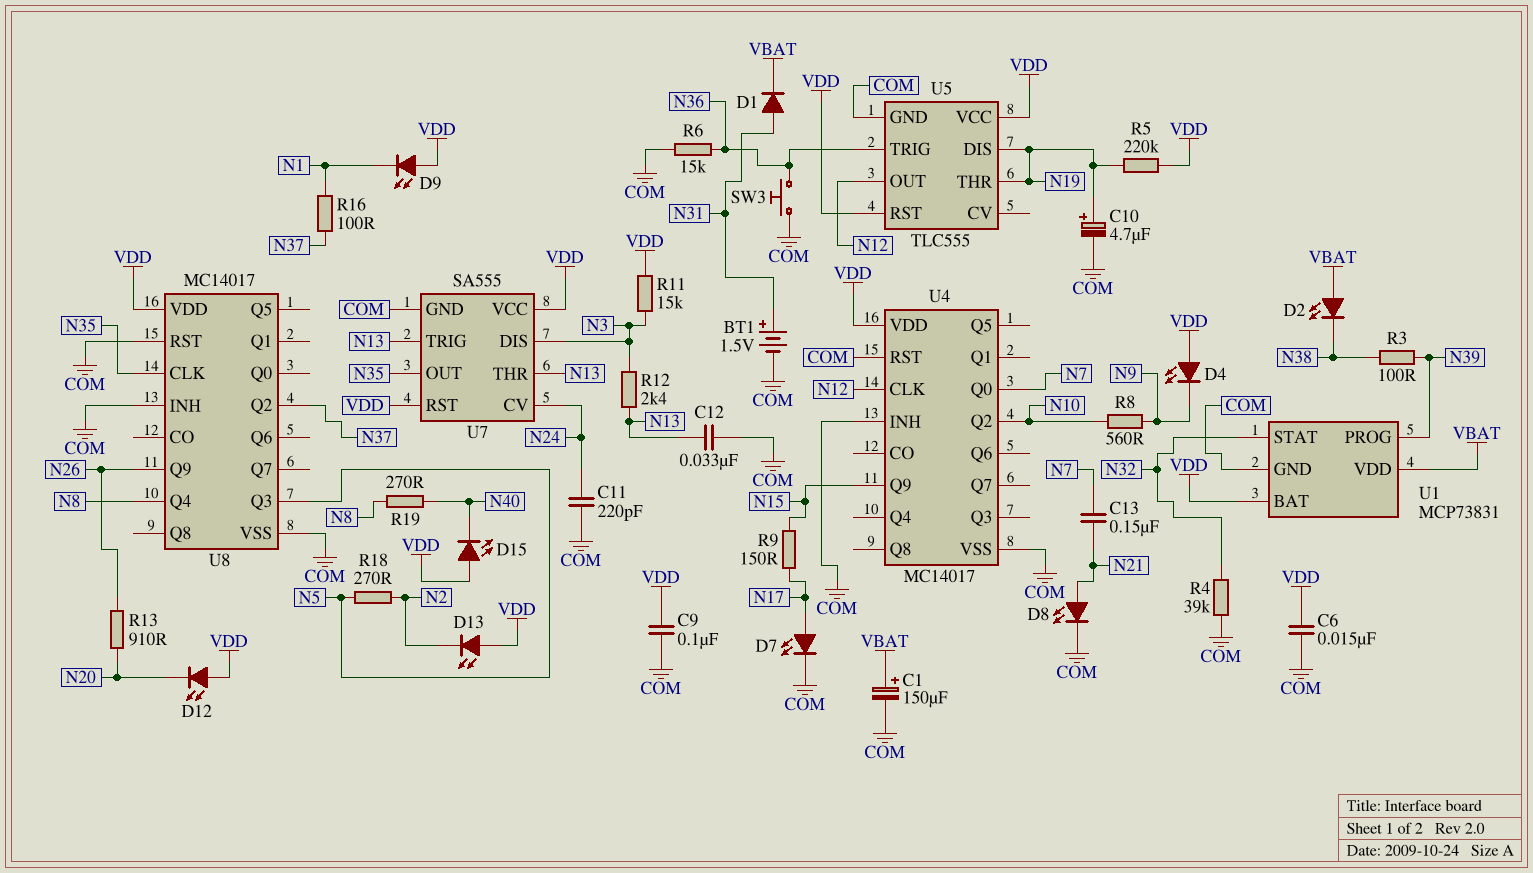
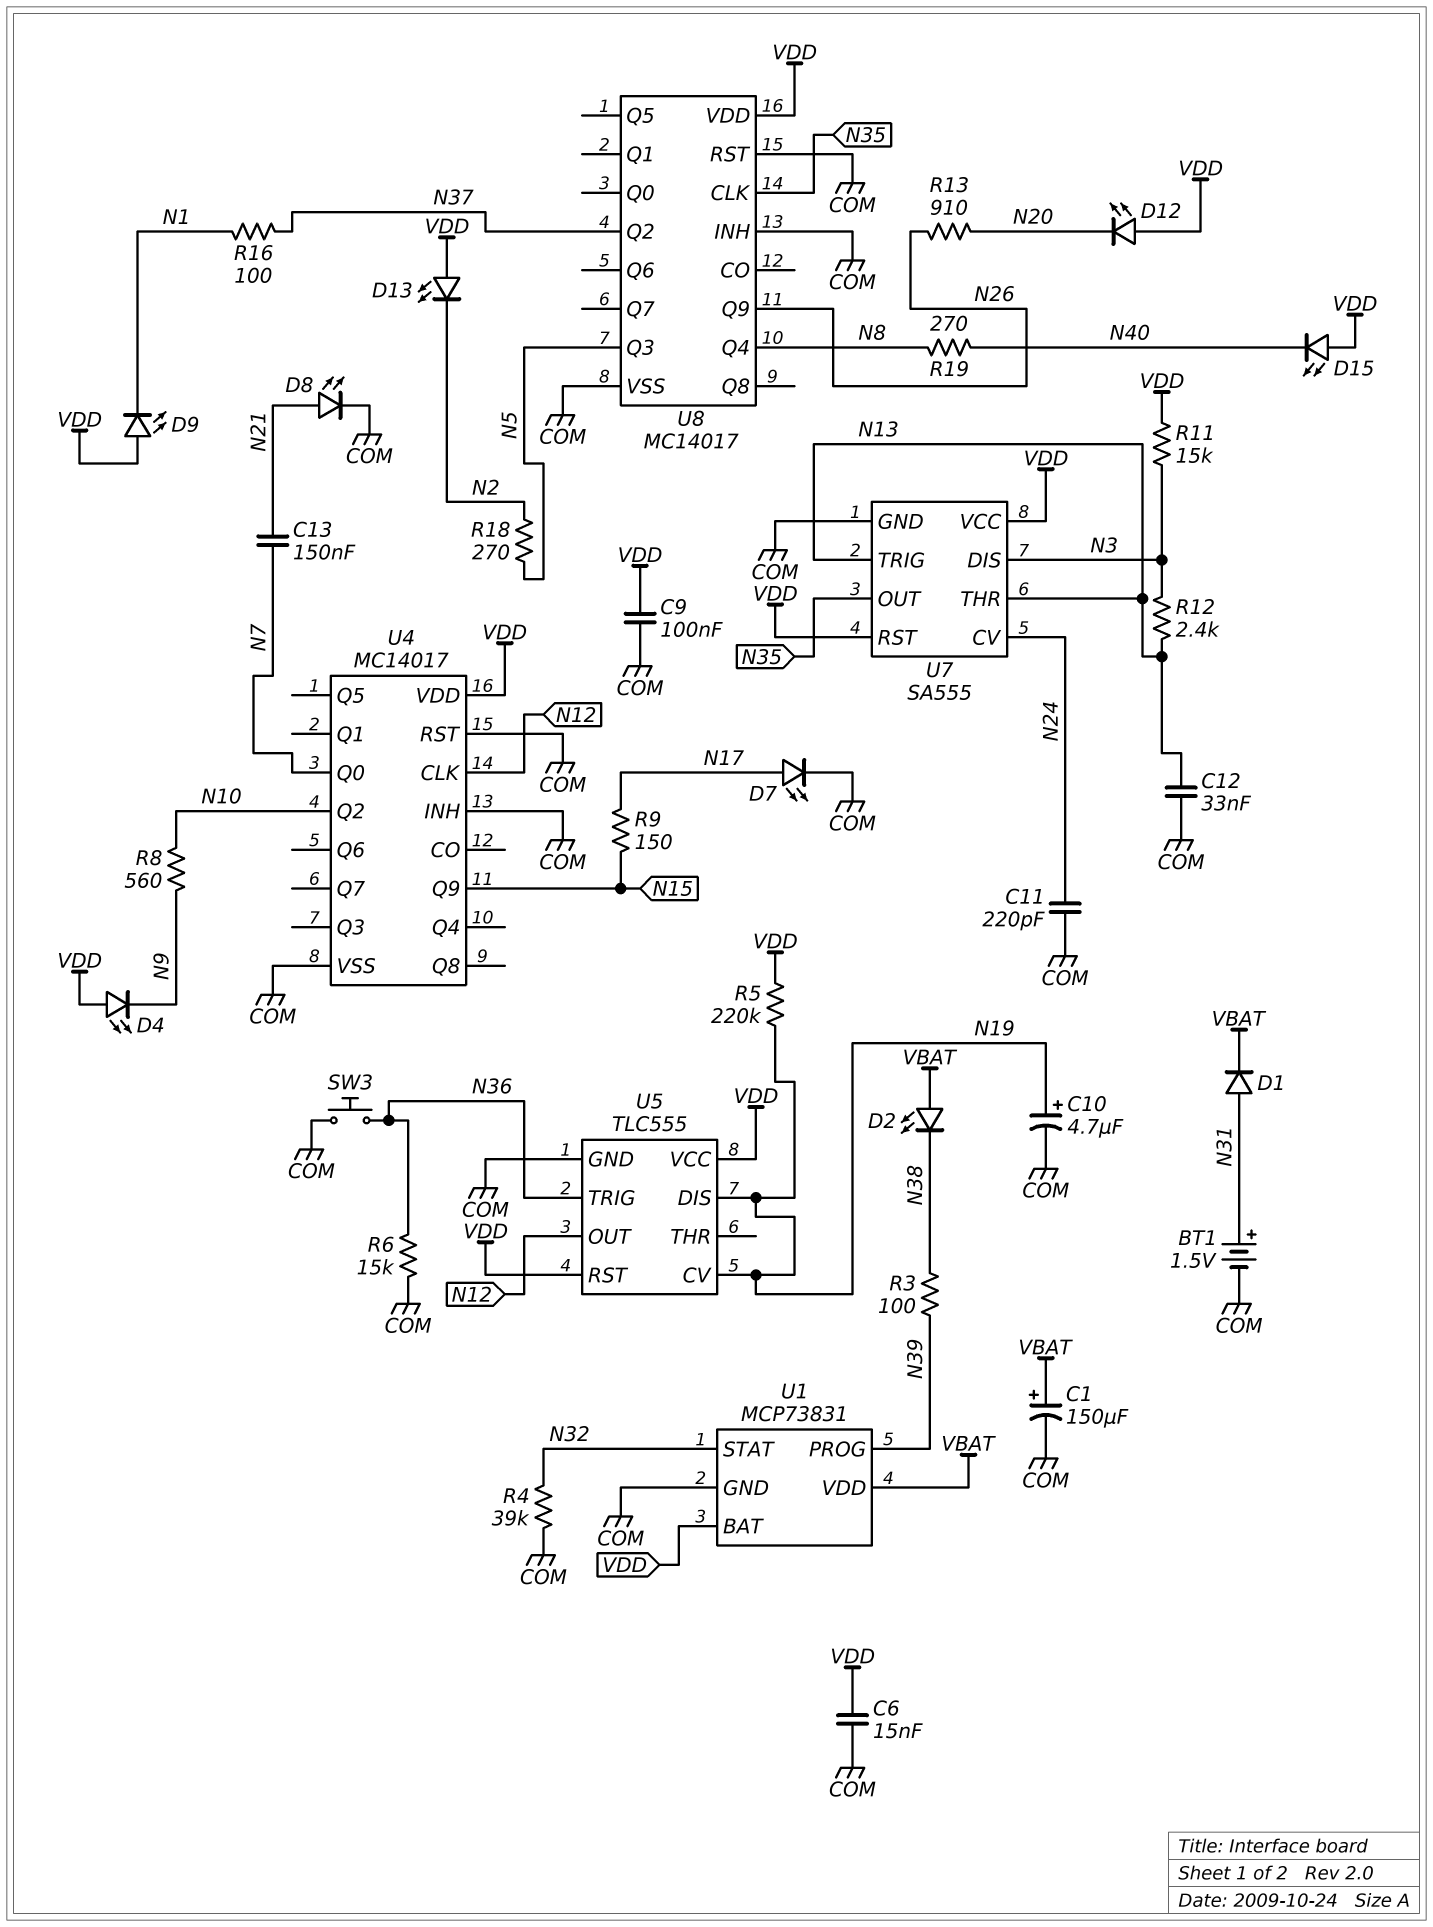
U5 pin CV: none -> N19
U5 pin THR: N19 -> none

